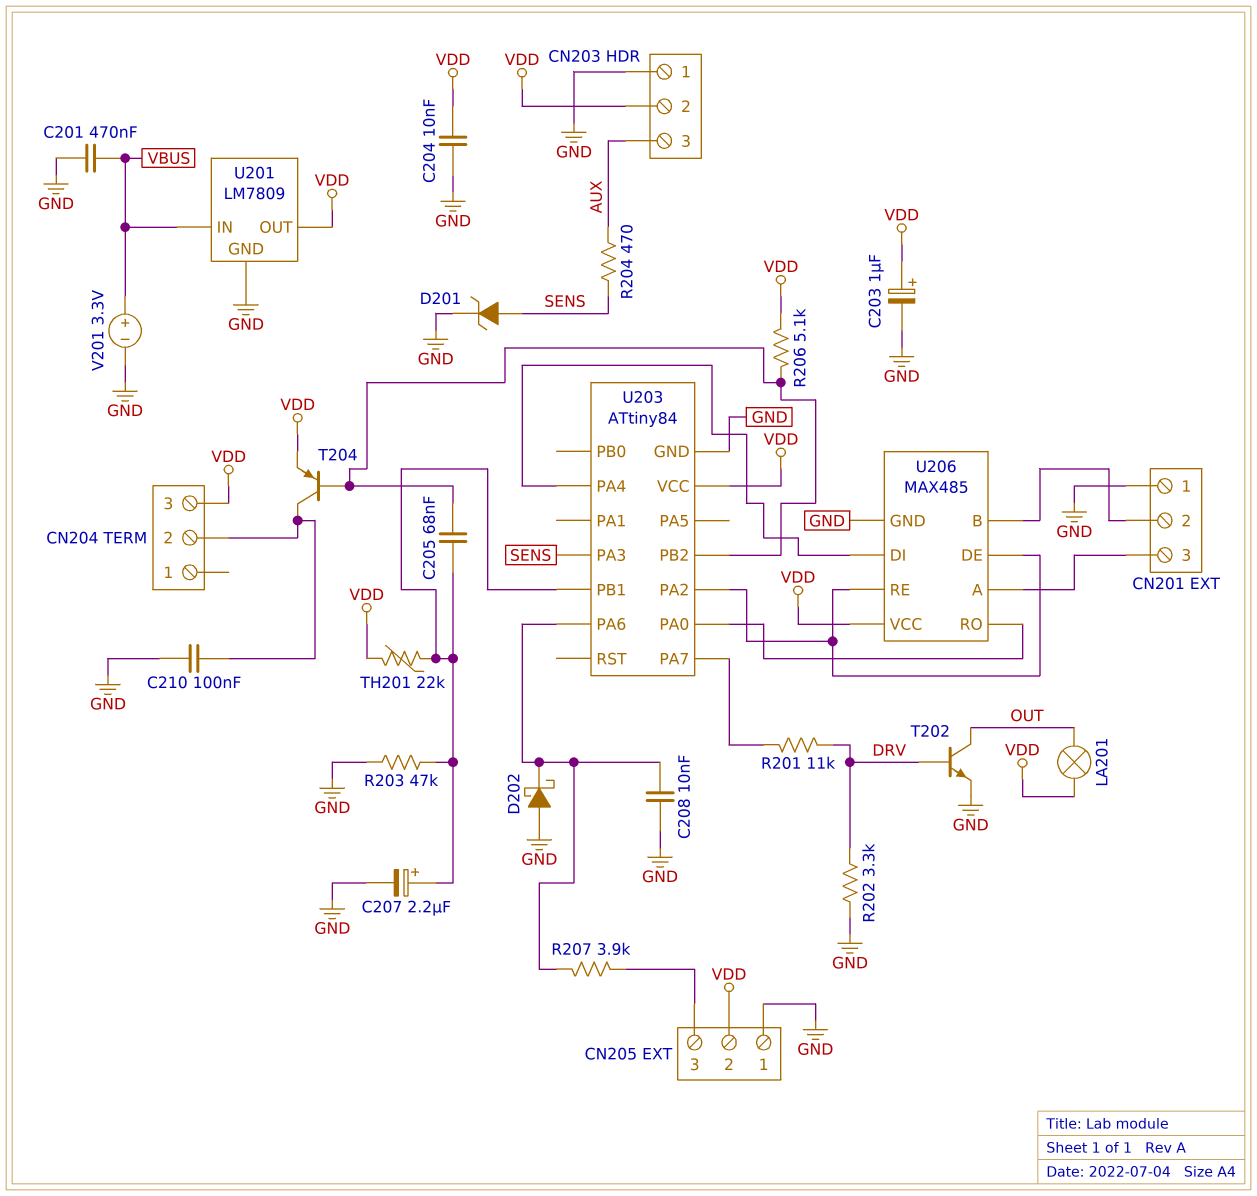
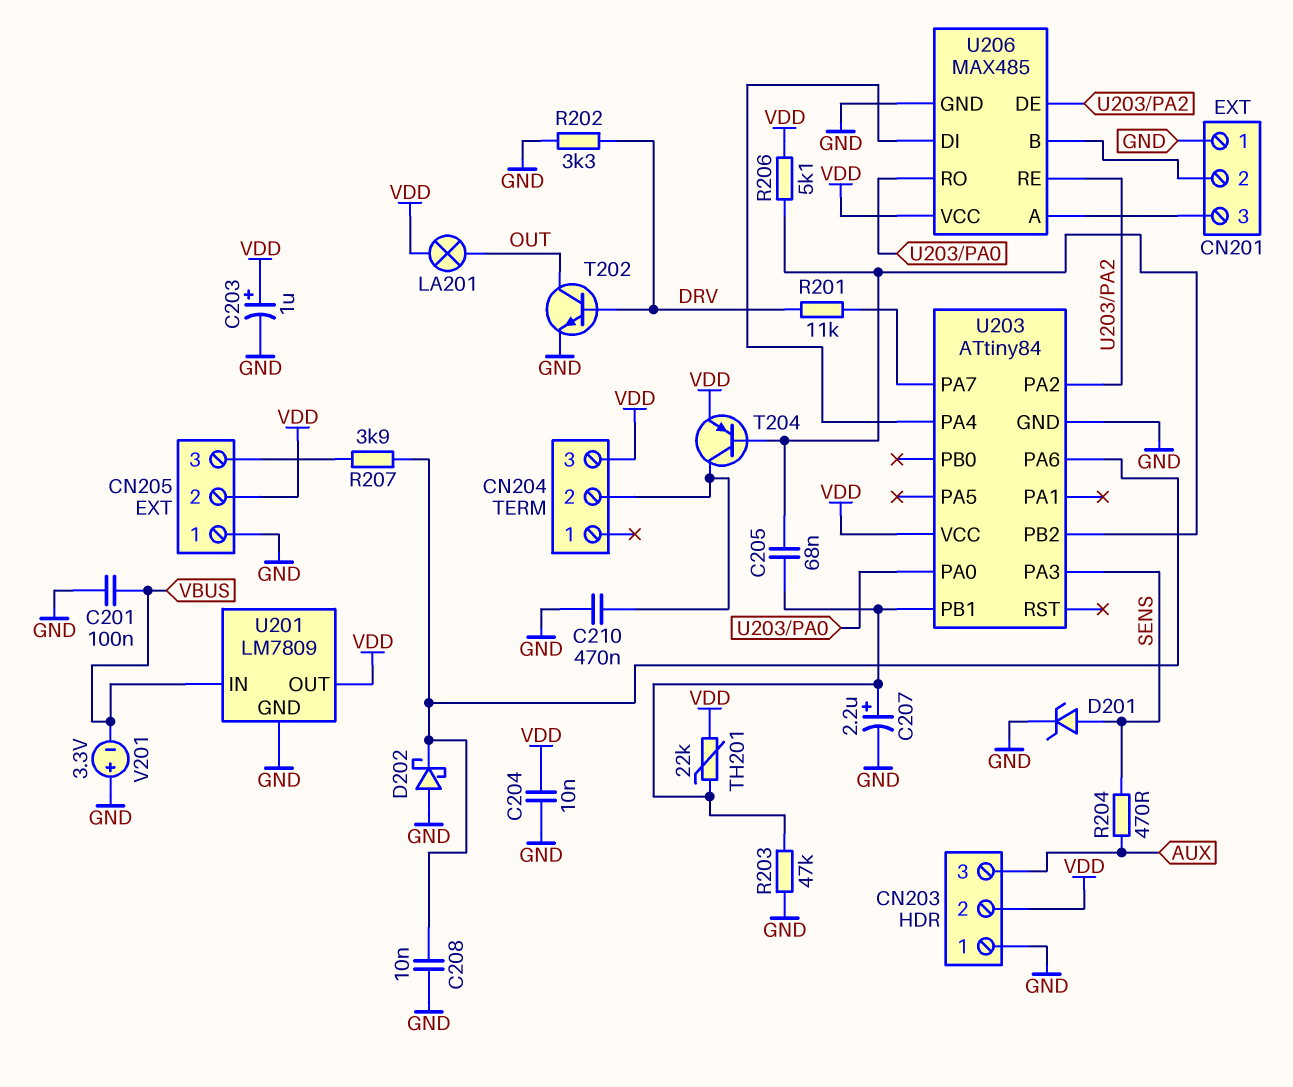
C201: 470nF (GND, VBUS) -> 100nF (GND, VBUS)
C210: 100nF (CN204/2, GND) -> 470nF (CN204/2, GND)
V201: 3.3V (plus VBUS, minus GND) -> 3.3V (plus GND, minus VBUS)

